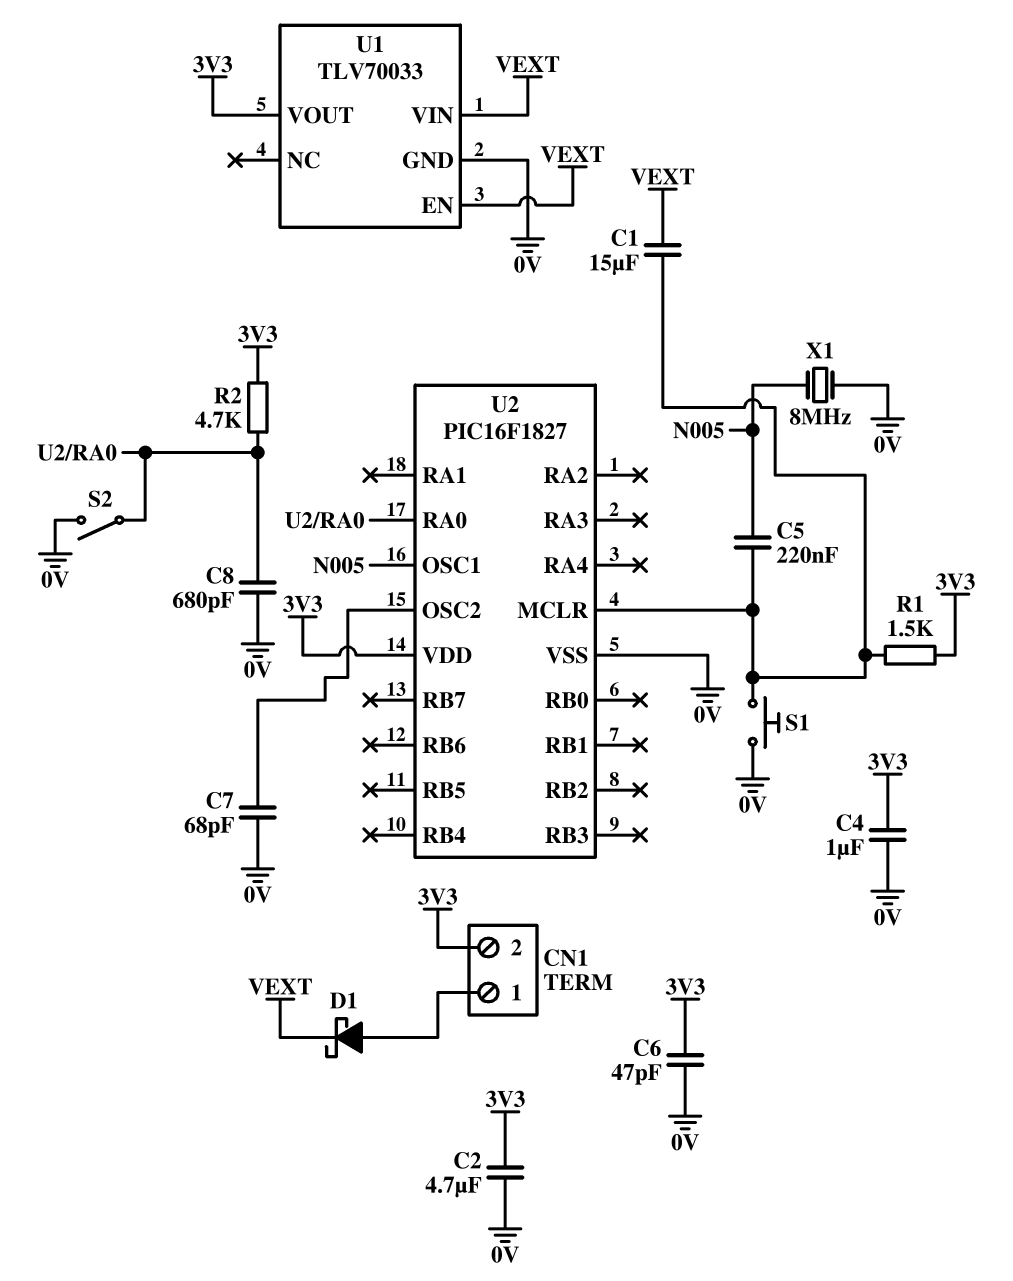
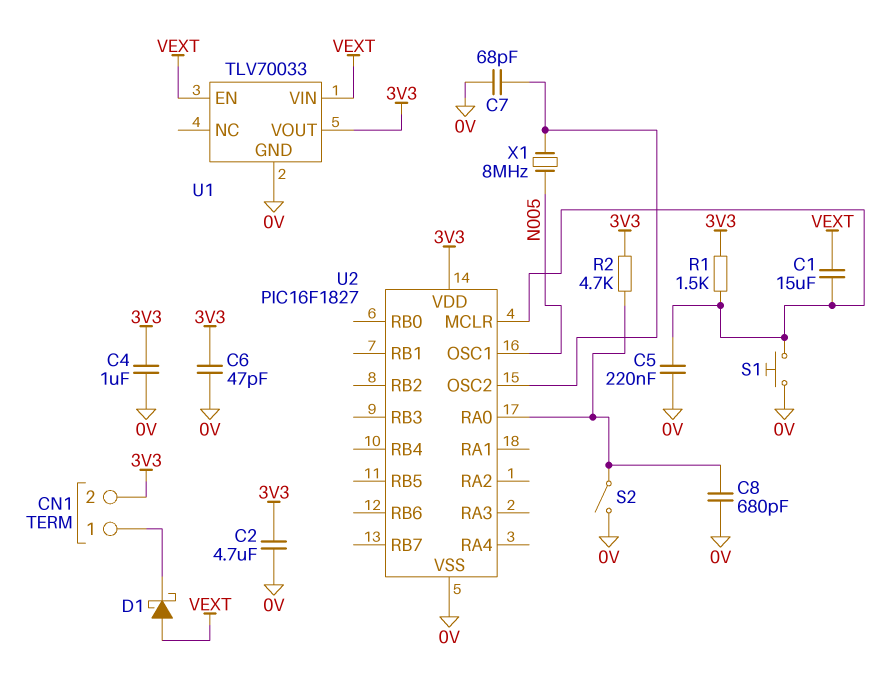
C5: 220nF (N005, U2/MCLR) -> 220nF (0V, U2/MCLR)
D1: schottky (A CN1/1, K VEXT) -> schottky (A VEXT, K CN1/1)
X1: 8MHz (0V, N005) -> 8MHz (N005, U2/OSC2)

